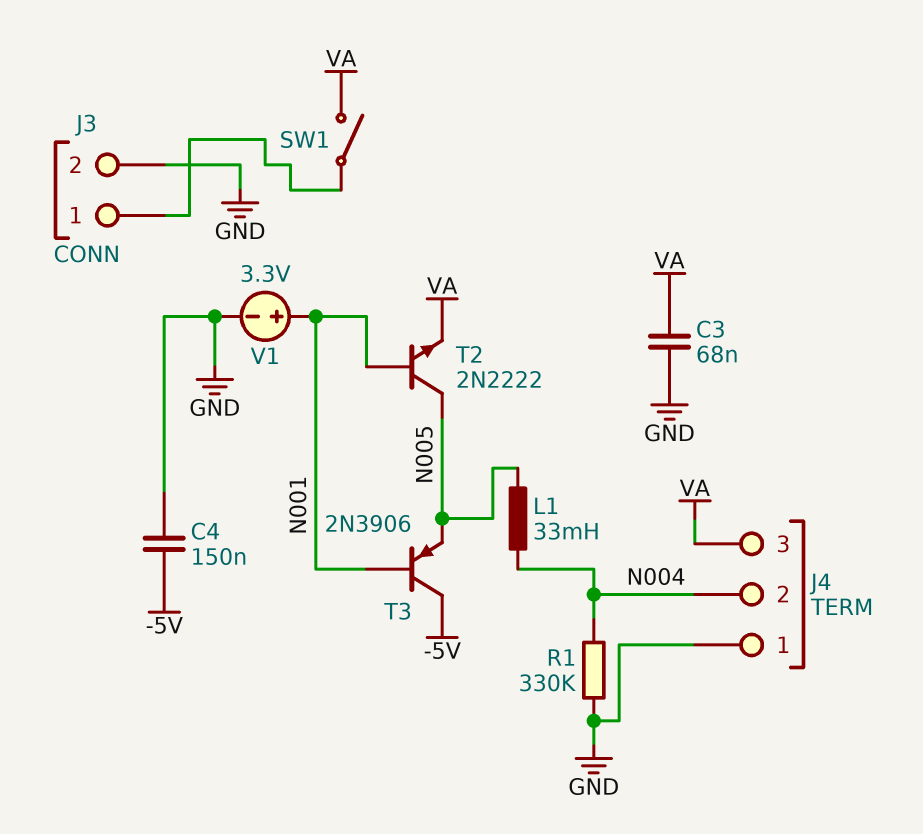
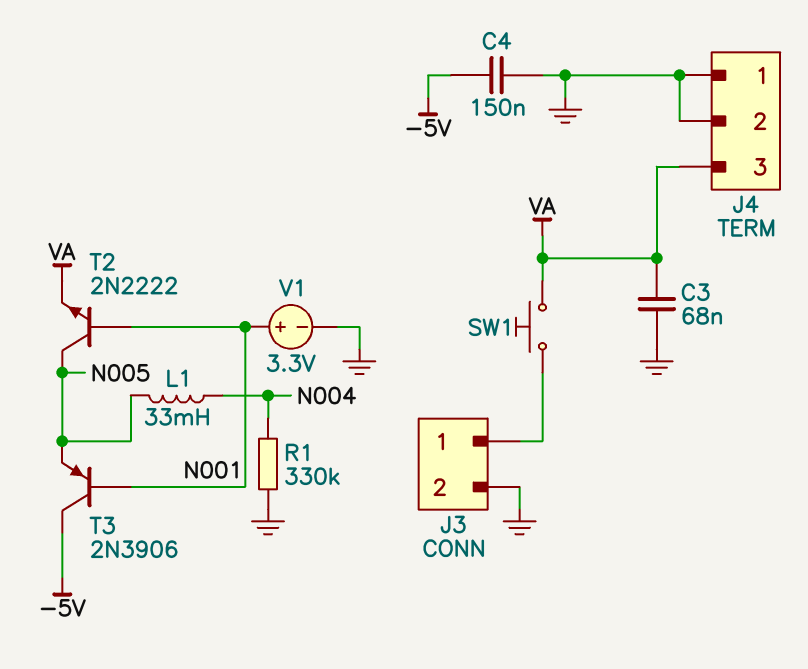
J4 pin 2: N004 -> GND
SW1: switch (J3/1, VA) -> button (J3/1, VA)

